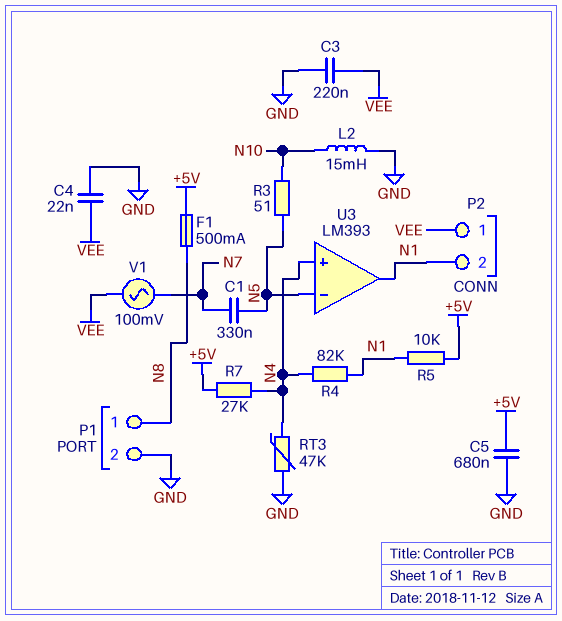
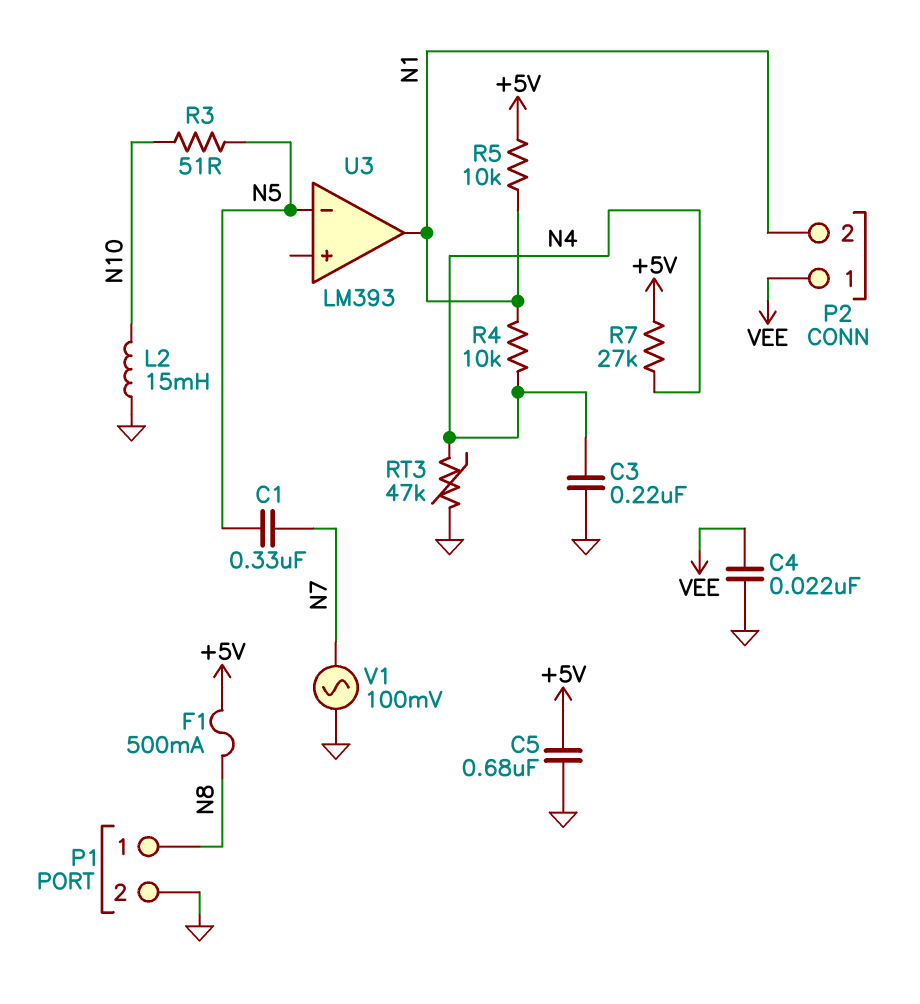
C3: 220nF (GND, VEE) -> 220nF (GND, N4)
R4: 82k (N1, N4) -> 10k (N1, N4)
U3 pin in+: N4 -> none
V1: AC 100mV (N7, VEE) -> AC 100mV (GND, N7)

